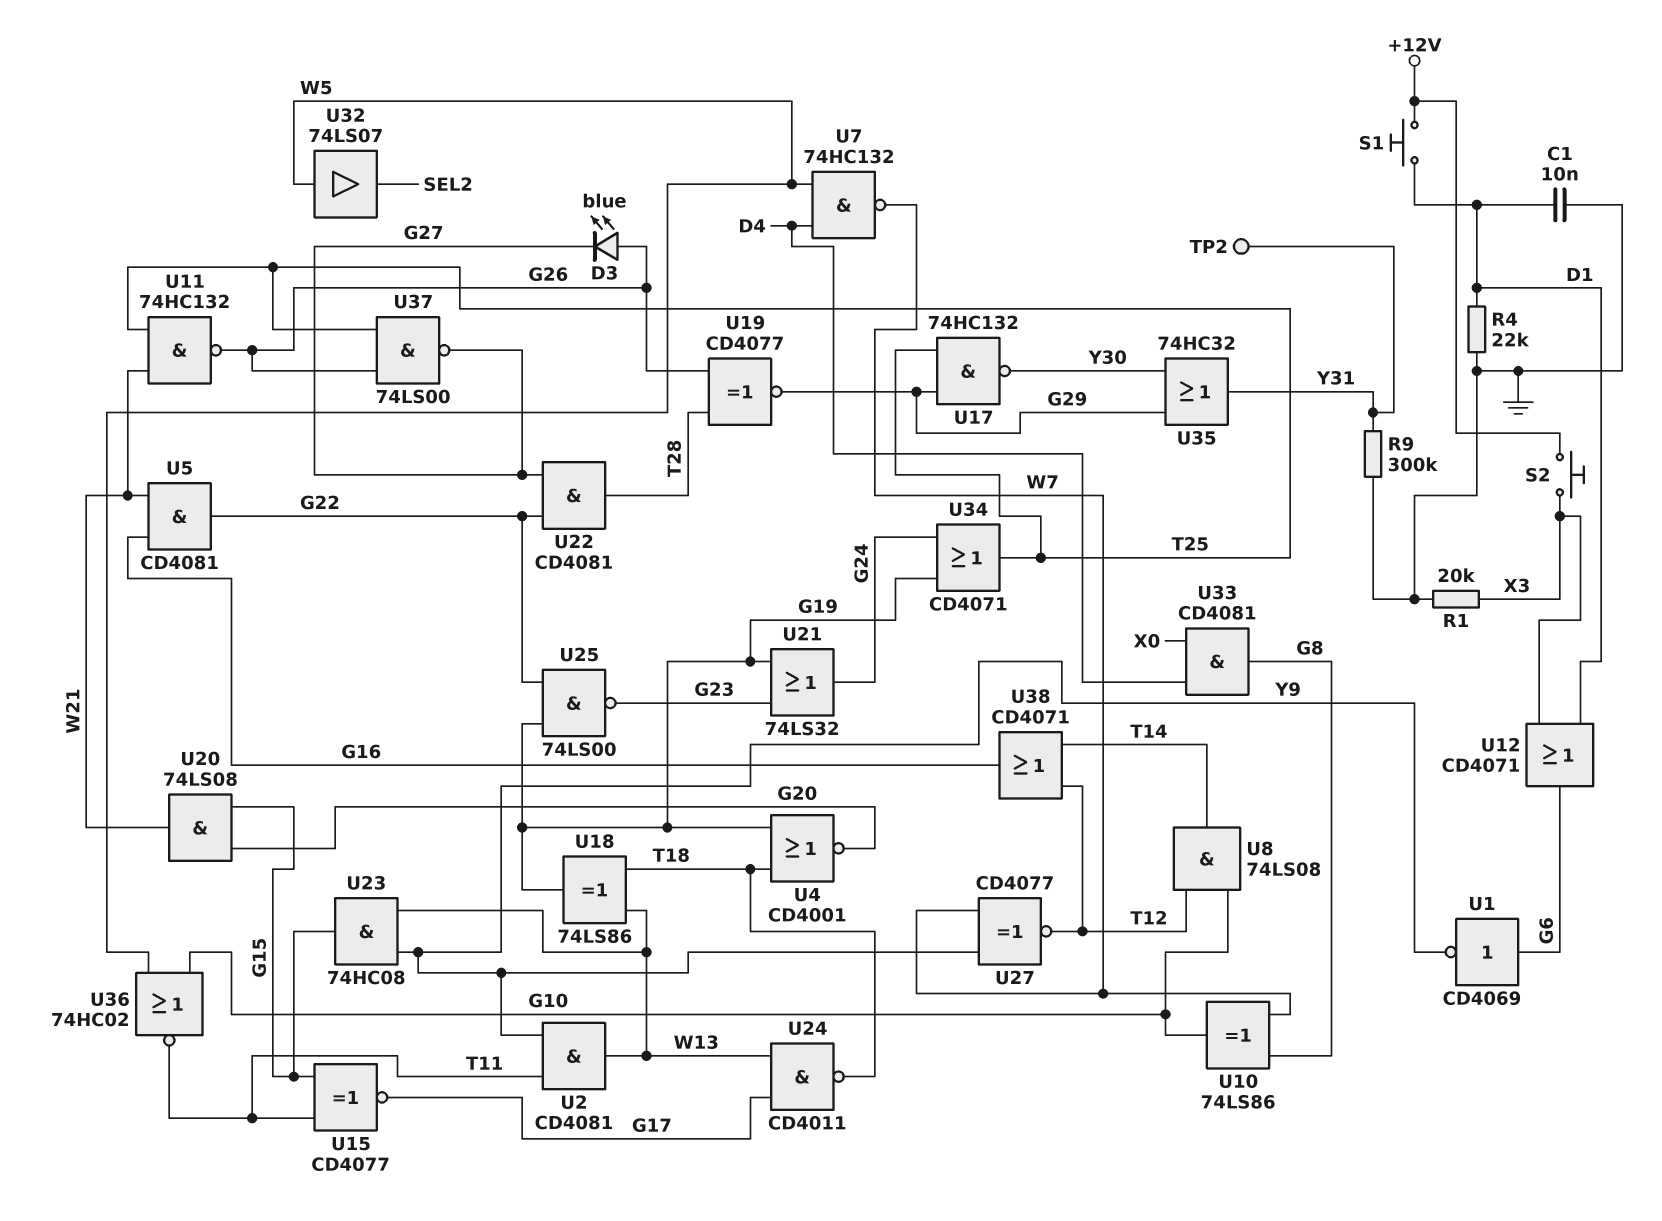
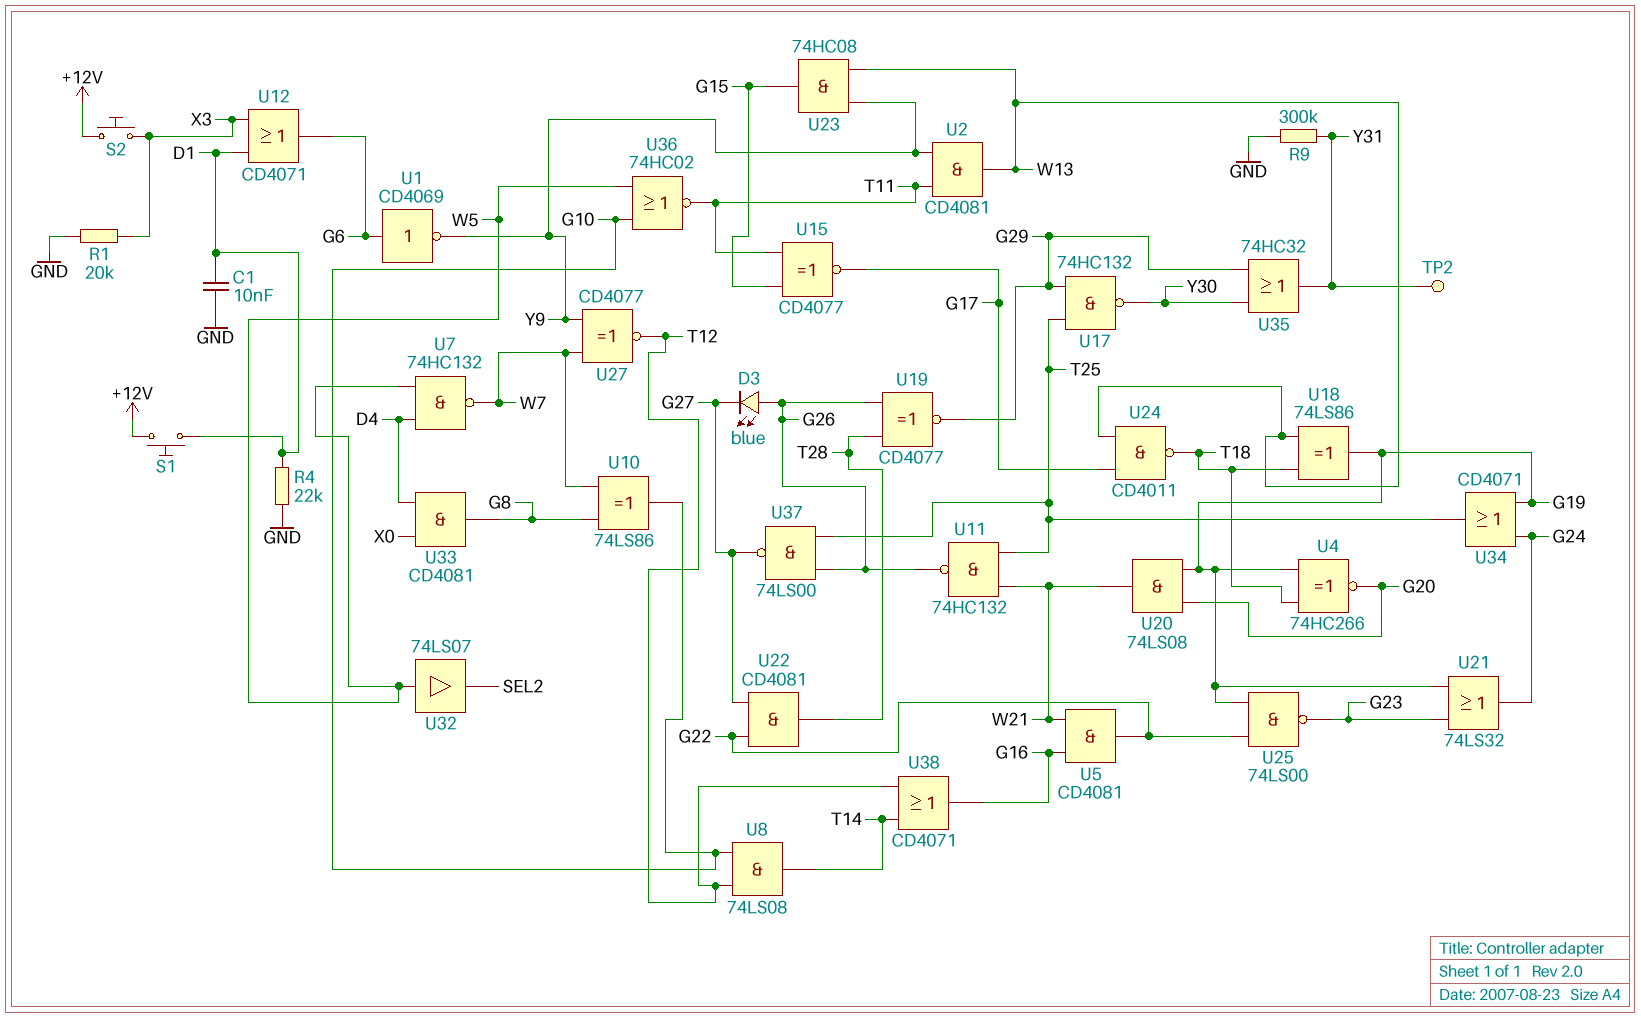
U4: NOR CD4001 (in G19, in T18, out G20) -> XNOR 74HC266 (in G19, in T18, out G20)
U20: AND 74LS08 (in G15, in G20, out W21) -> AND 74LS08 (in G19, in G20, out W21)

